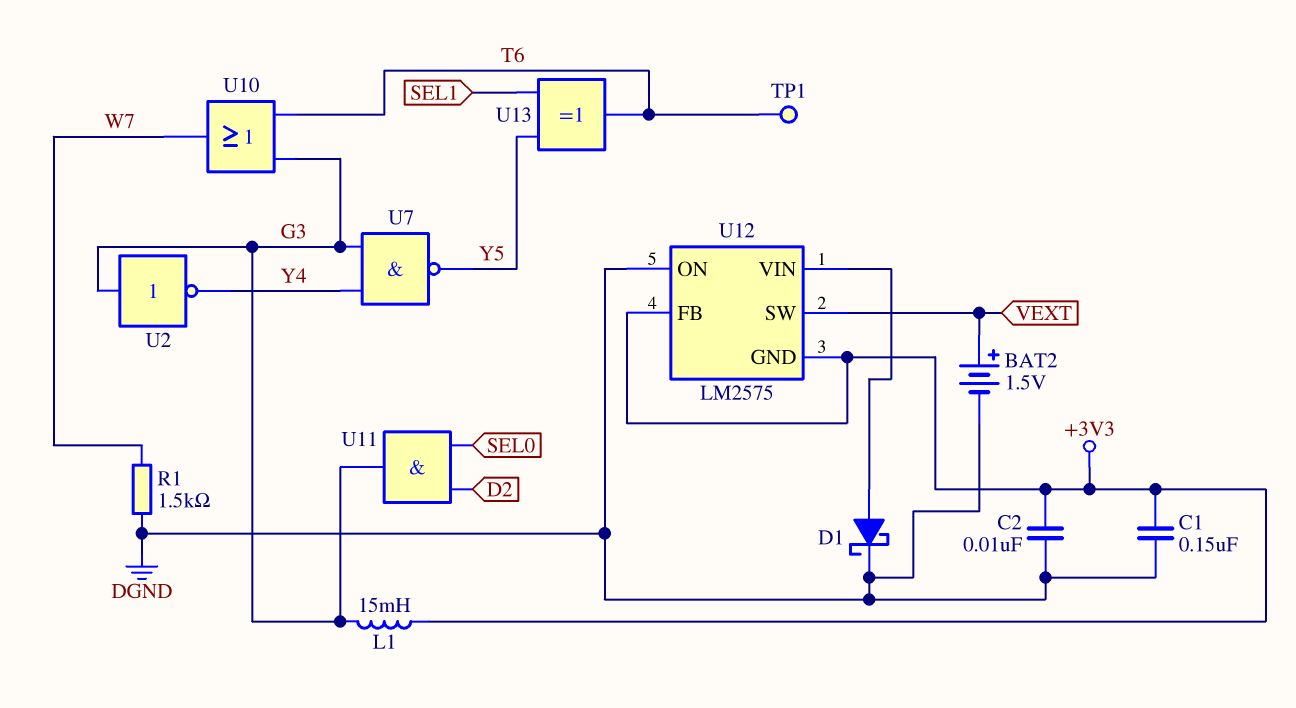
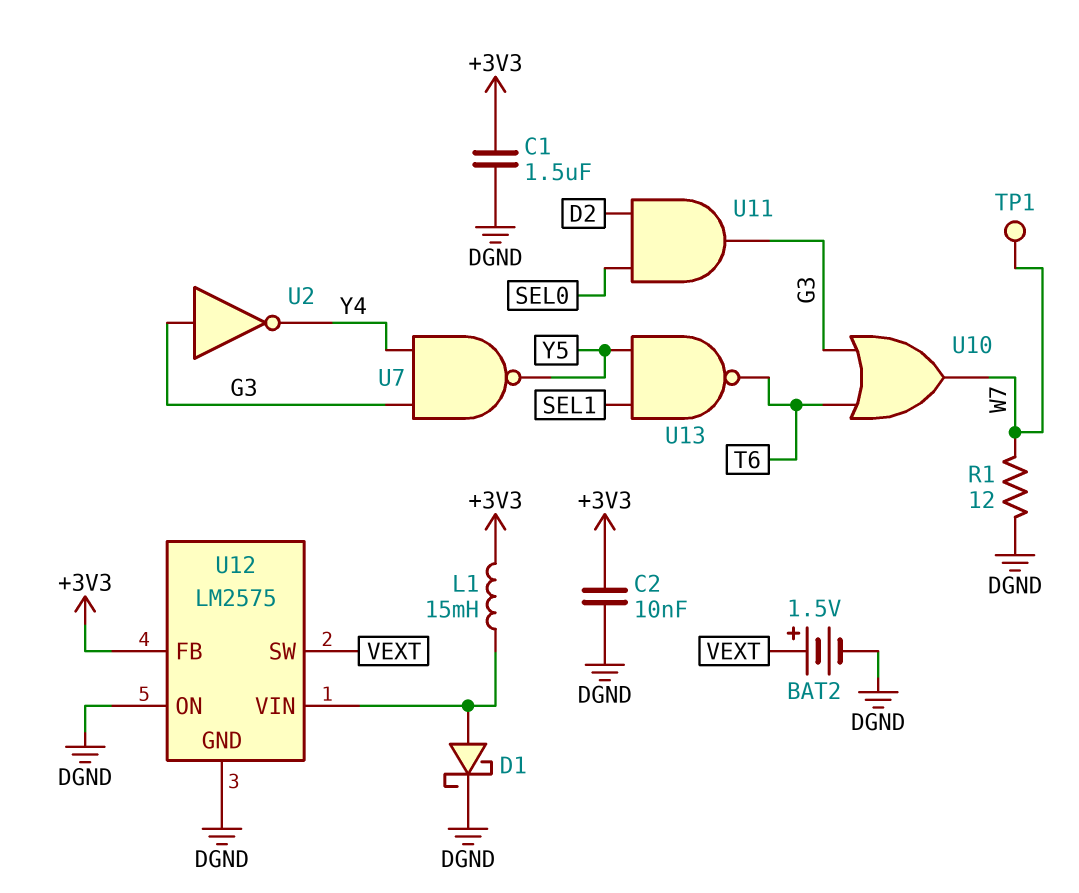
C1: 150nF (+3V3, DGND) -> 1.5uF (+3V3, DGND)
L1: 15mH (+3V3, G3) -> 15mH (+3V3, U12/VIN)
R1: 1.5k (DGND, W7) -> 12 (DGND, W7)
TP1: test point (T6) -> test point (W7)
U12 pin GND: +3V3 -> DGND
U13: XOR (in SEL1, in Y5, out T6) -> NAND (in SEL1, in Y5, out T6)

